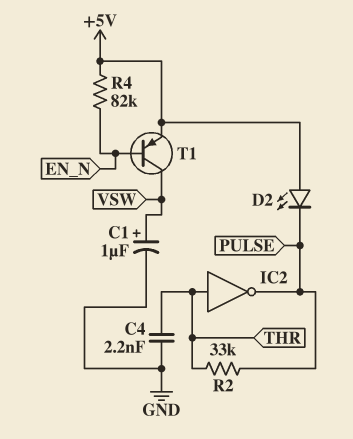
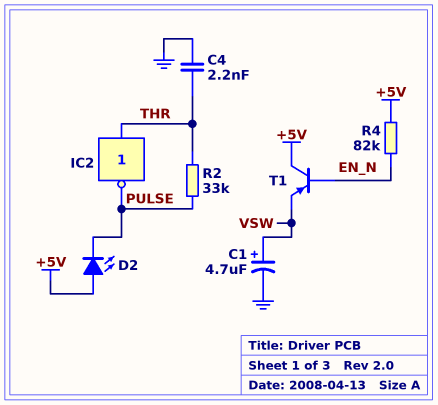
C1: 1uF (plus VSW, minus GND) -> 4.7uF (plus VSW, minus GND)
T1: PNP (B EN_N, C VSW, E +5V) -> PNP (B EN_N, C +5V, E VSW)

